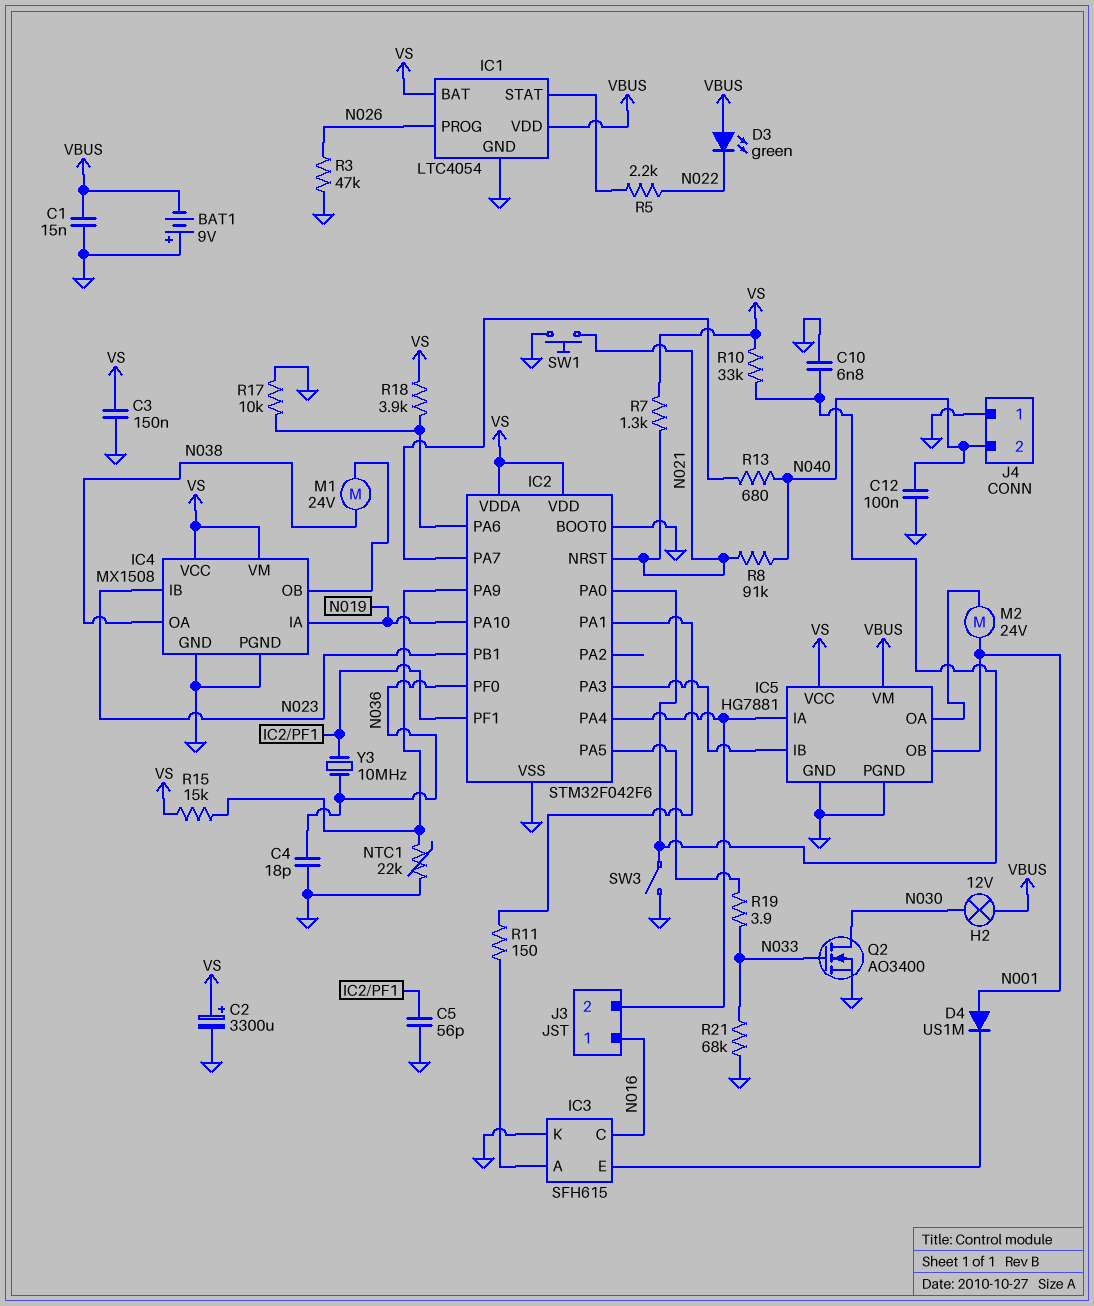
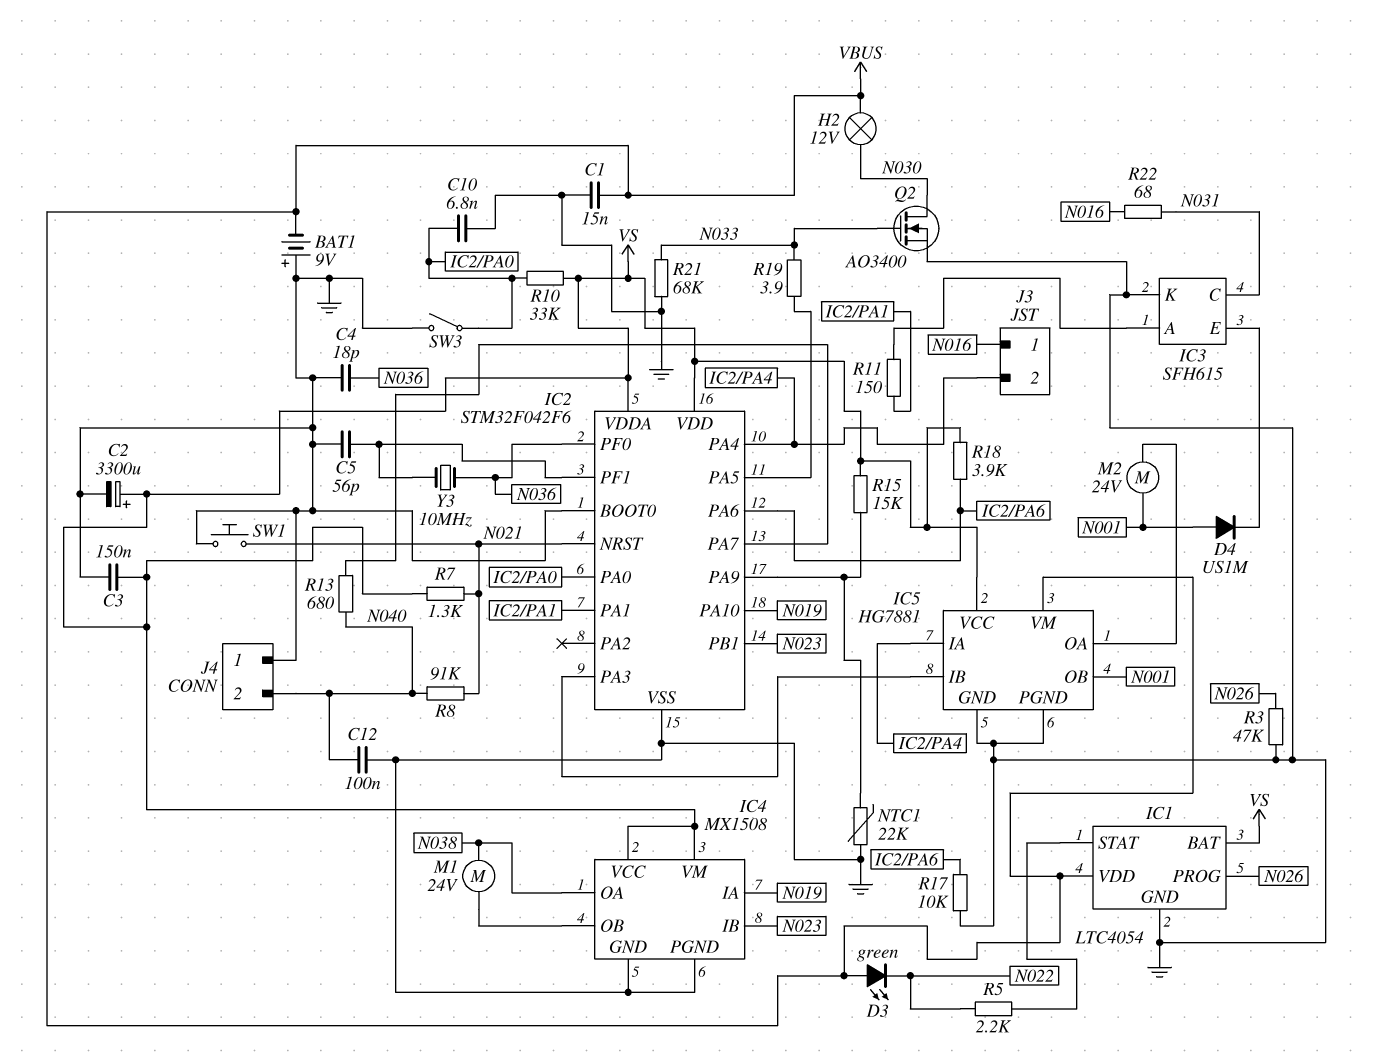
IC3 pin C: N016 -> N031
R22: none -> 68 (N016, N031)

